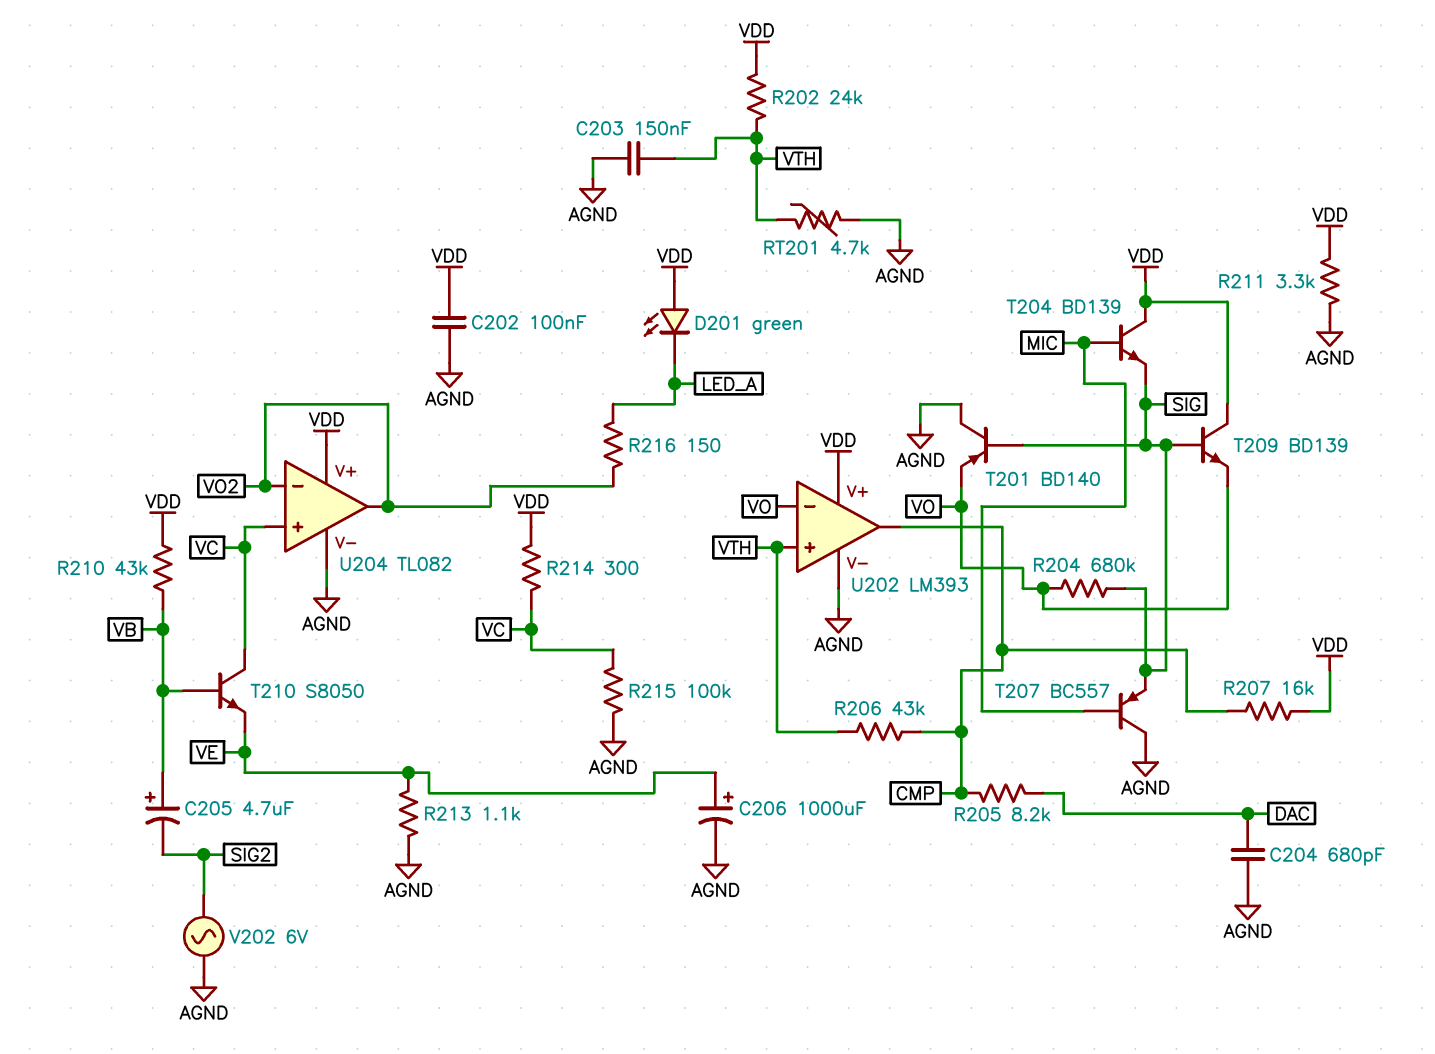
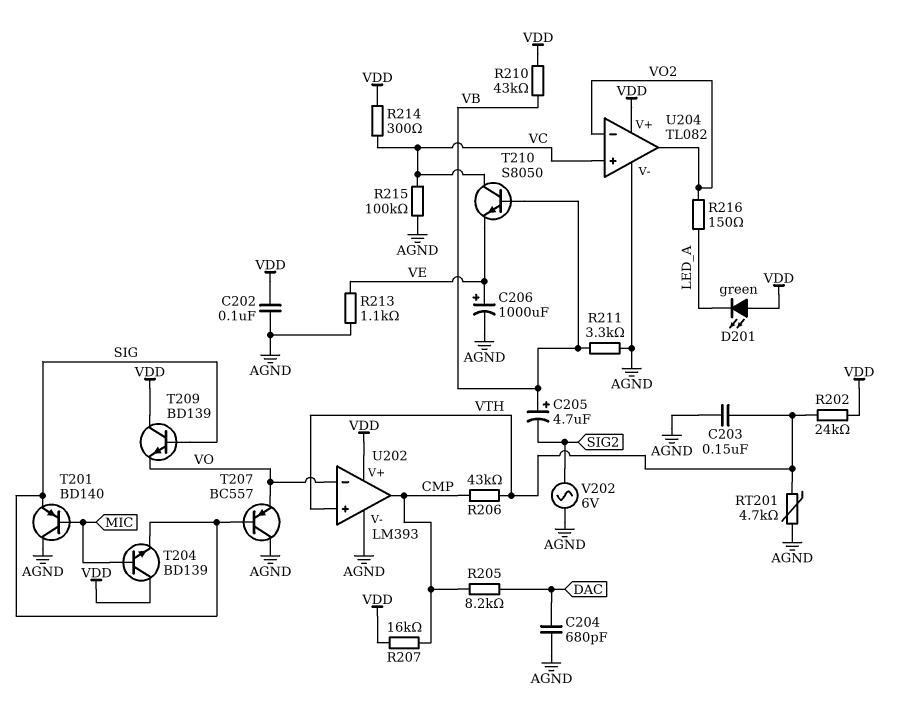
R204: 680k (SIG, VO) -> none
R211: 3.3k (AGND, VDD) -> 3.3k (AGND, VB)
T201: PNP BD140 (B SIG, C AGND, E VO) -> PNP BD140 (B MIC, C AGND, E SIG)
T207: PNP BC557 (B MIC, C AGND, E SIG) -> PNP BC557 (B SIG, C AGND, E VO)

